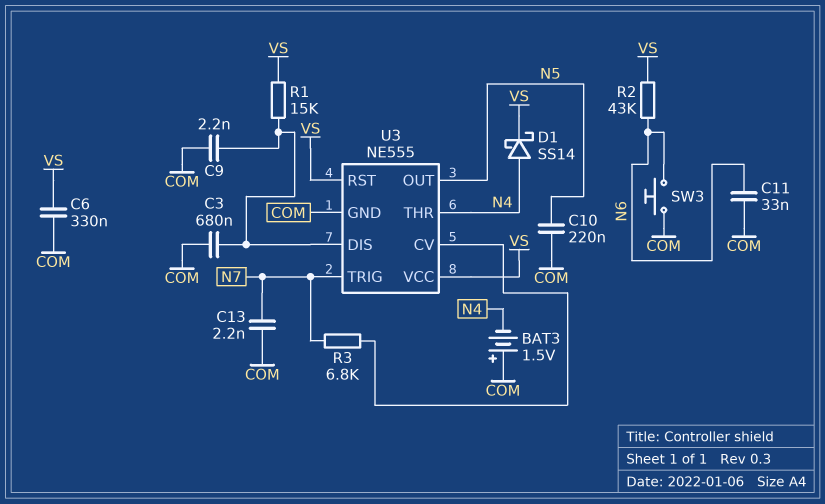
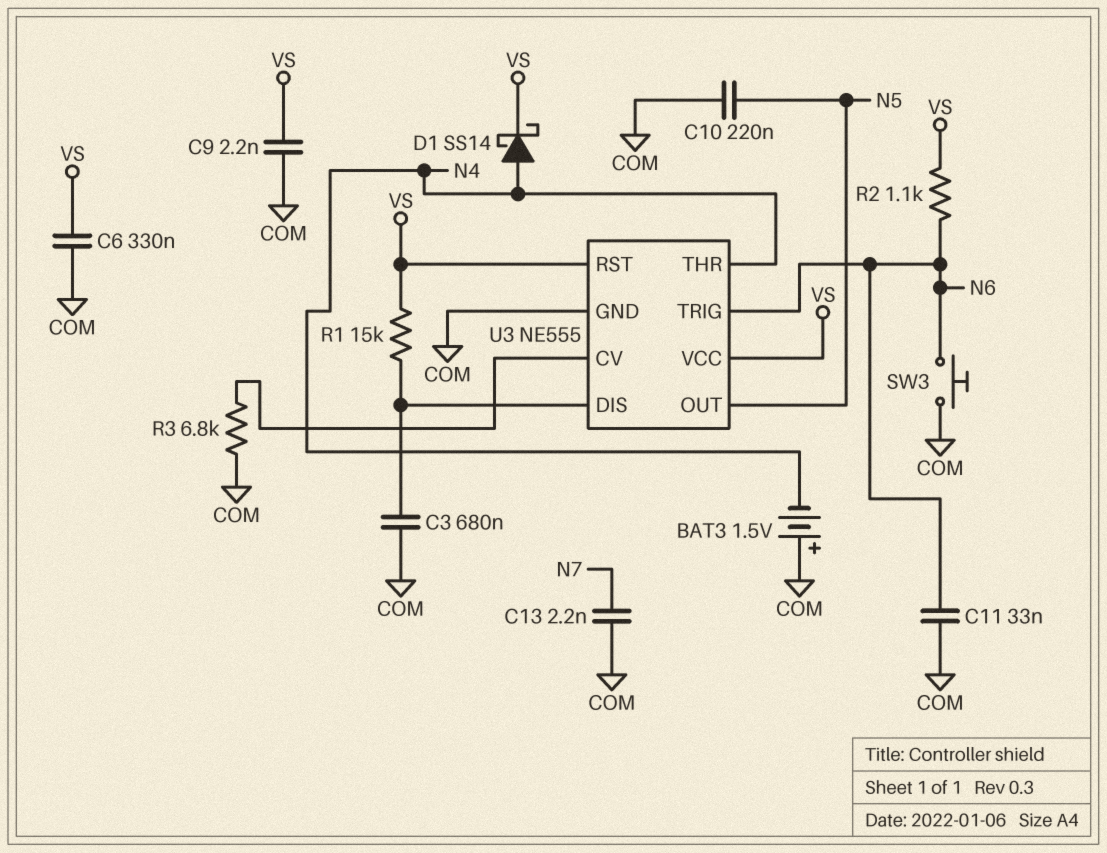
C9: 2.2nF (COM, U3/DIS) -> 2.2nF (COM, VS)
R2: 43k (N6, VS) -> 1.1k (N6, VS)
R3: 6.8k (N7, U3/CV) -> 6.8k (COM, U3/CV)
U3 pin TRIG: N7 -> N6

